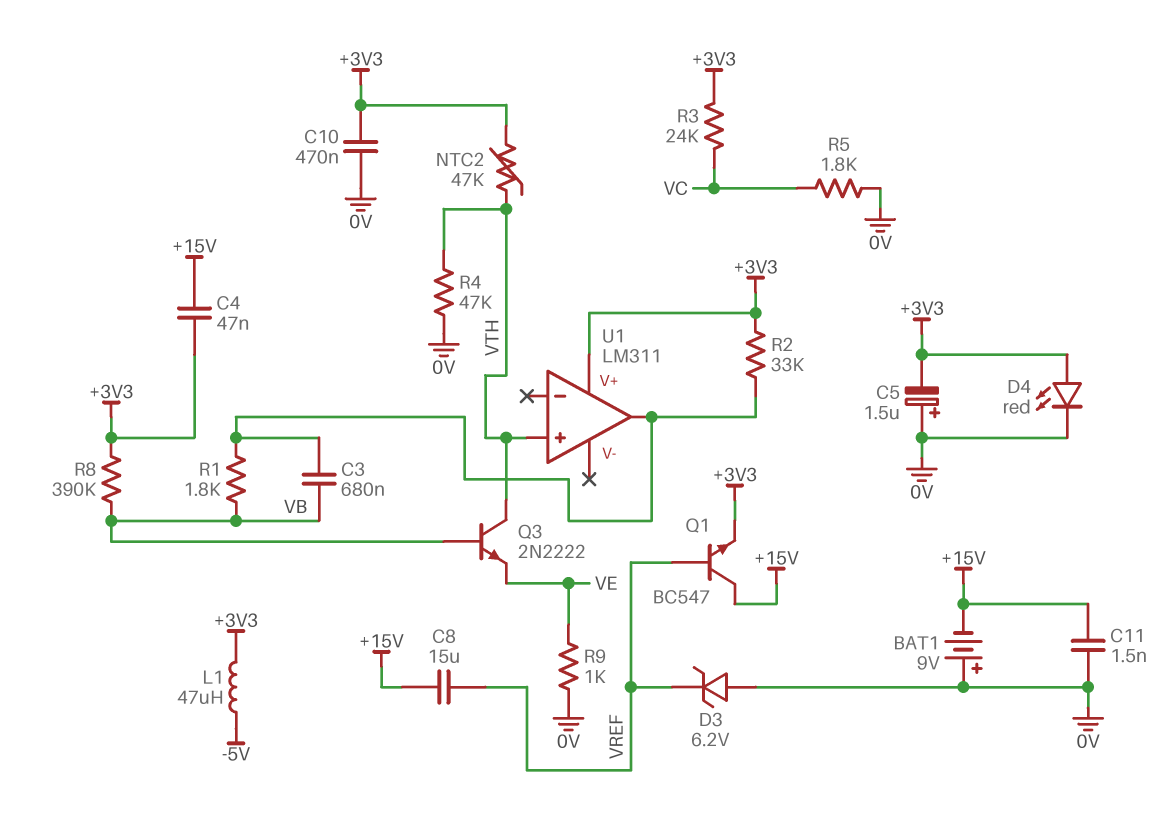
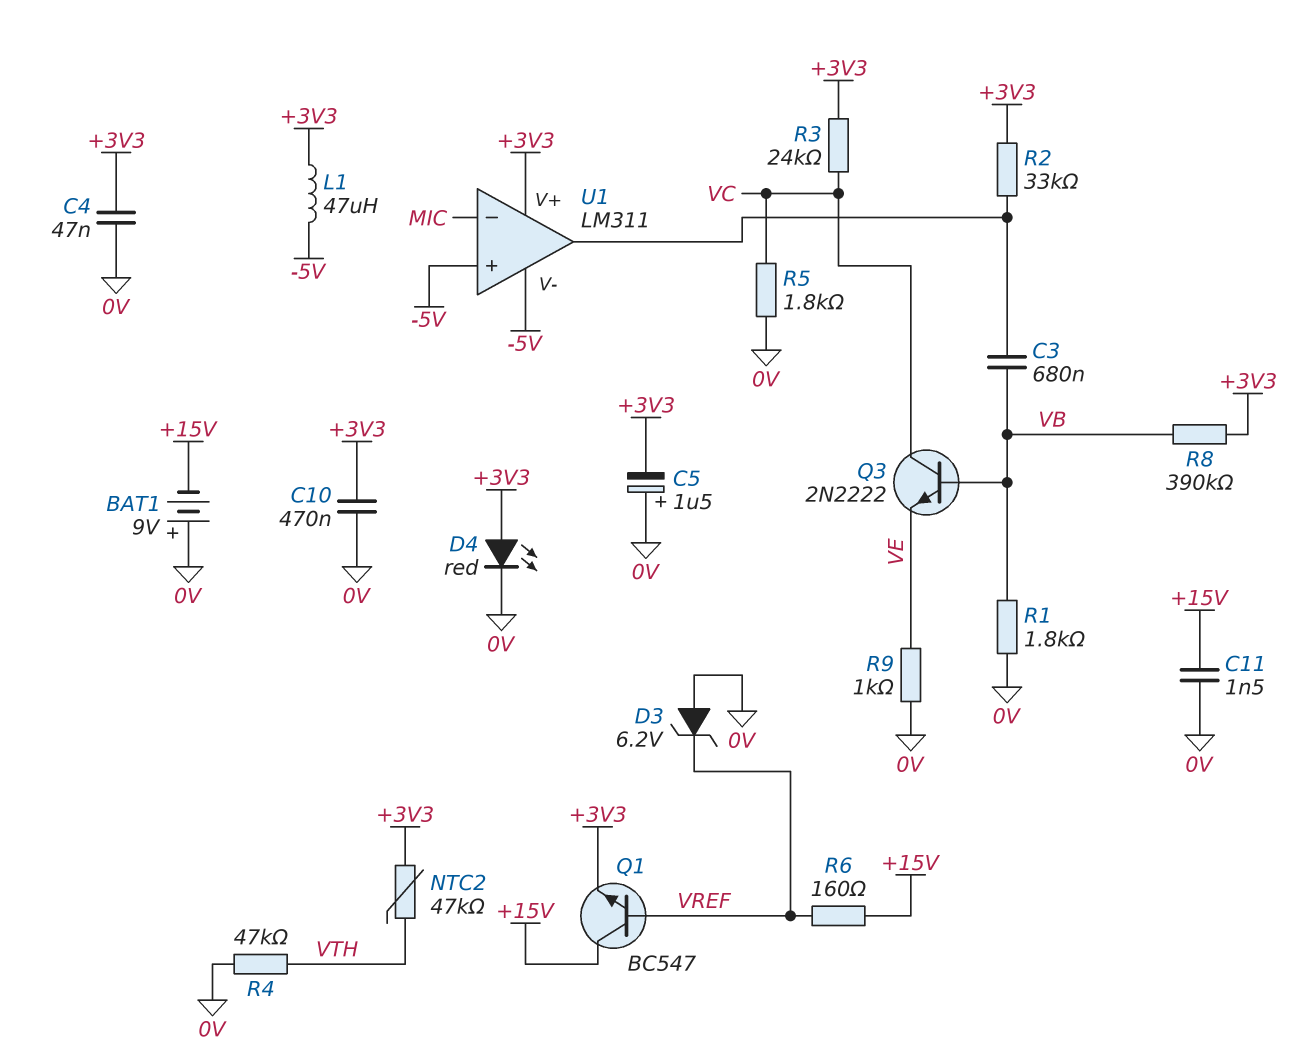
C4: 47nF (+3V3, +15V) -> 47nF (+3V3, 0V)
C8: 15uF (+15V, VREF) -> none
Q3: NPN 2N2222 (B VB, C VTH, E VE) -> NPN 2N2222 (B VB, C VC, E VE)
R1: 1.8k (U1/out, VB) -> 1.8k (0V, VB)
R6: none -> 160 (+15V, VREF)
U1 pin V-: none -> -5V
U1 pin in+: VTH -> -5V
U1 pin in-: none -> MIC

